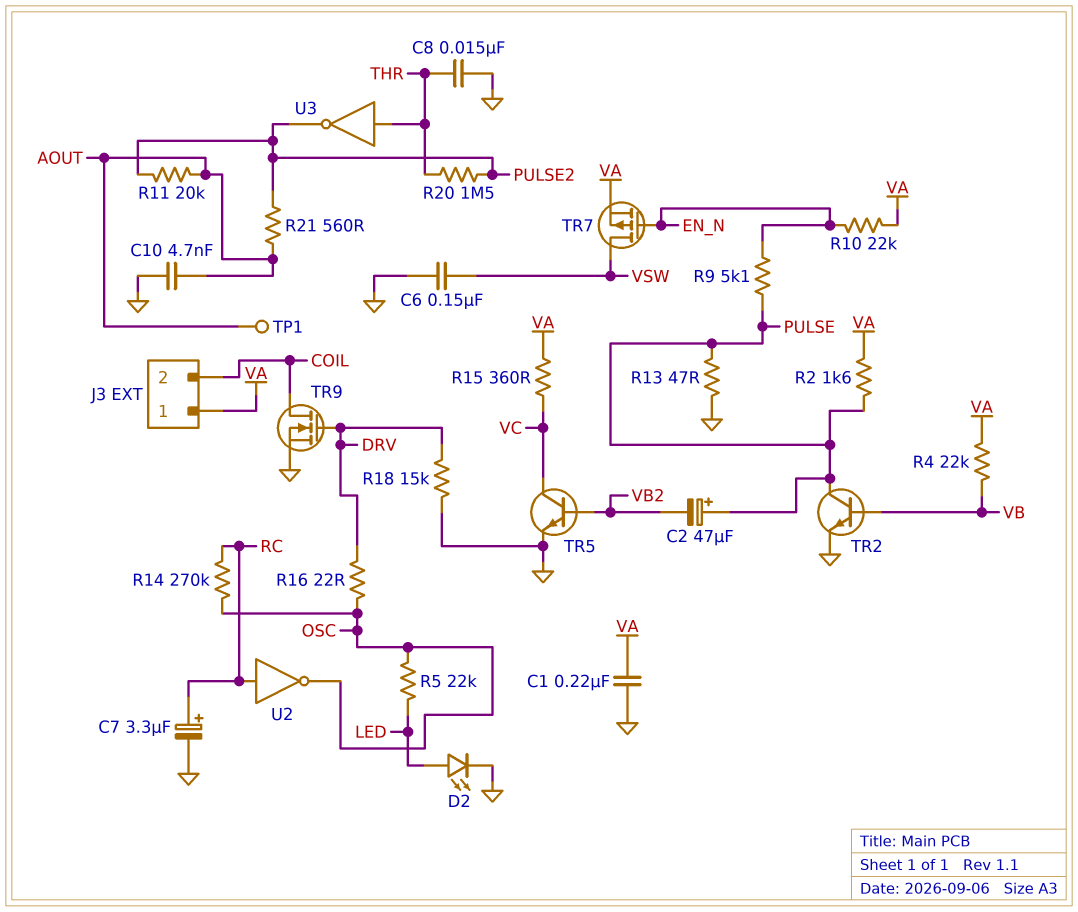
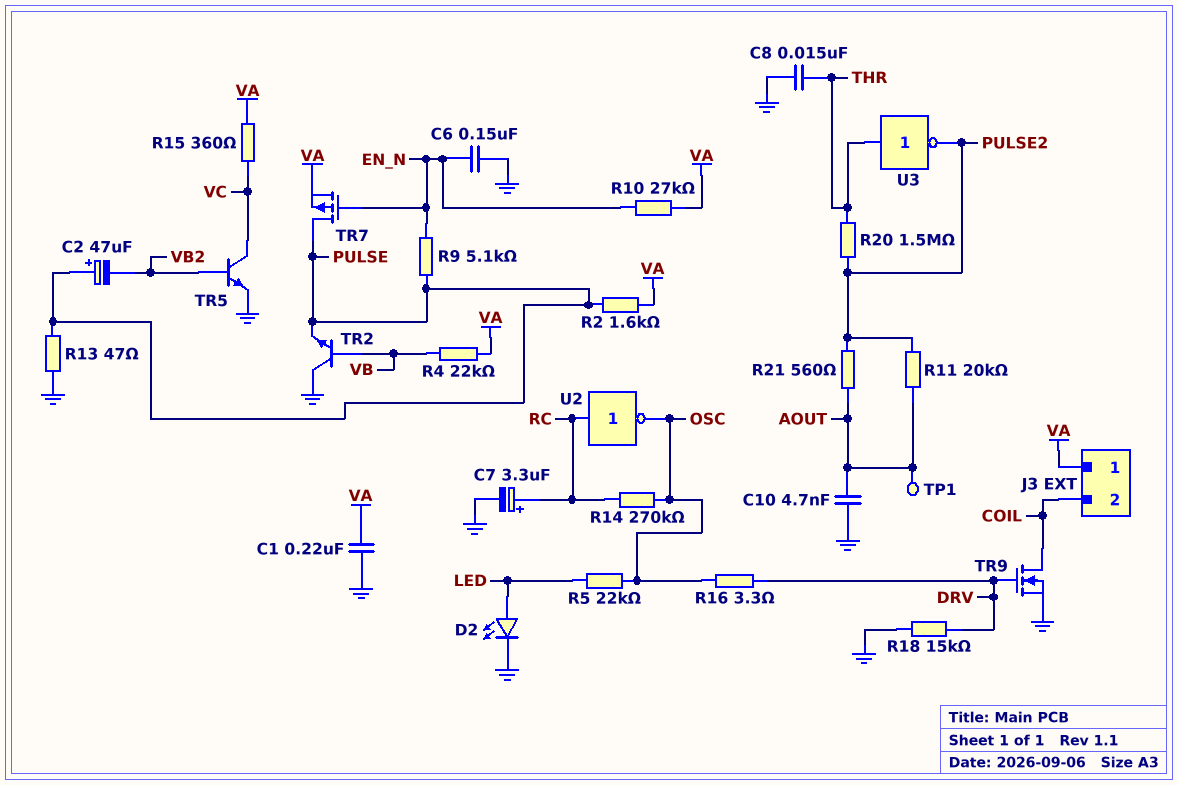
C6: 150nF (GND, VSW) -> 150nF (EN_N, GND)
R10: 22k (EN_N, VA) -> 27k (EN_N, VA)
R16: 22 (DRV, OSC) -> 3.3 (DRV, OSC)
TR2: NPN (B VB, C PULSE, E GND) -> NPN (B VB, C GND, E PULSE)
TR7: PMOS (G EN_N, D VSW, S VA) -> PMOS (G EN_N, D PULSE, S VA)

